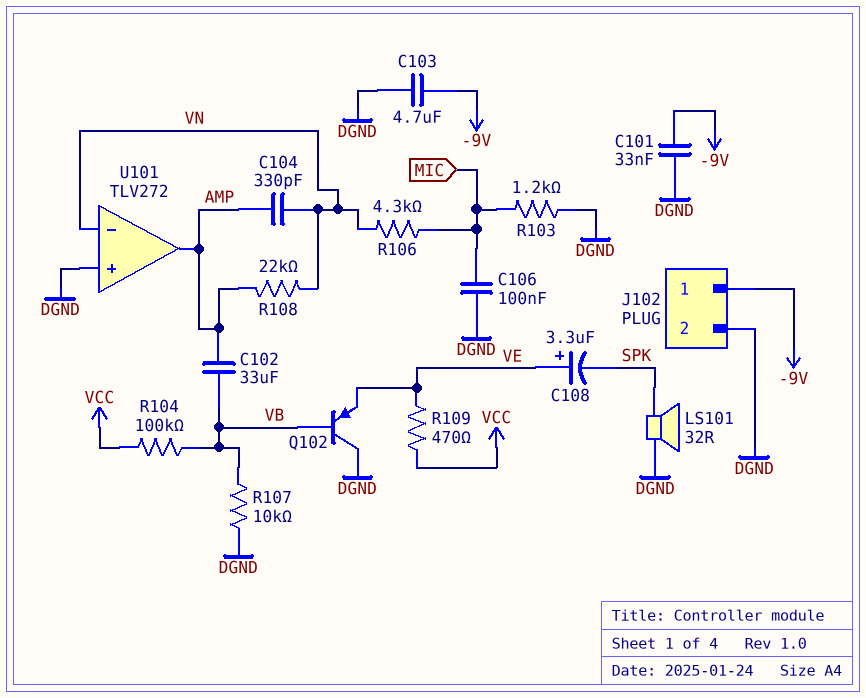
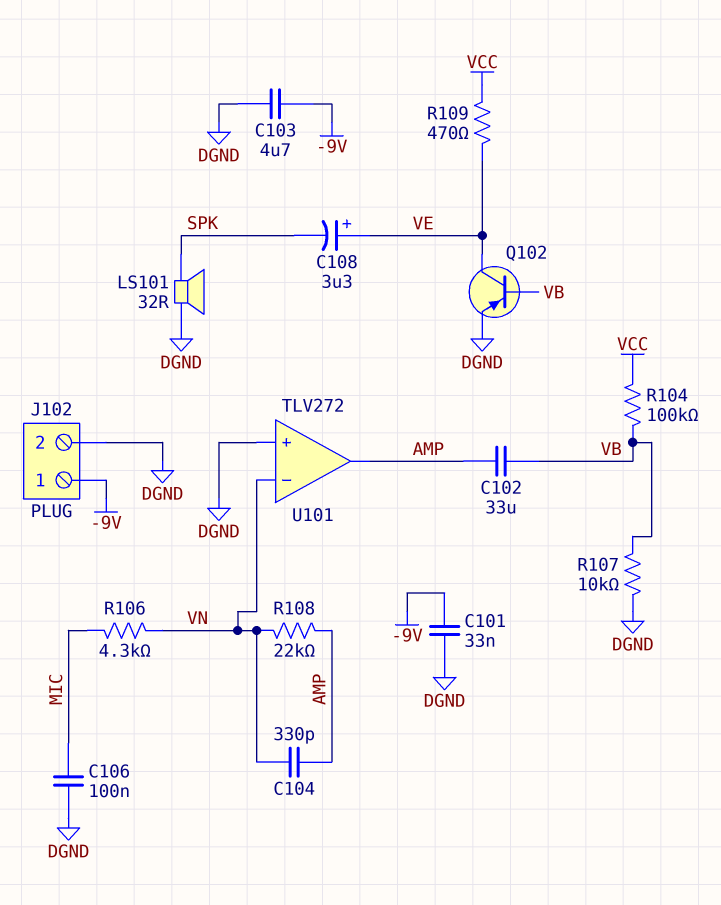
Q102: PNP (B VB, C DGND, E VE) -> PNP (B VB, C VE, E DGND)
R103: 1.2k (DGND, MIC) -> none

